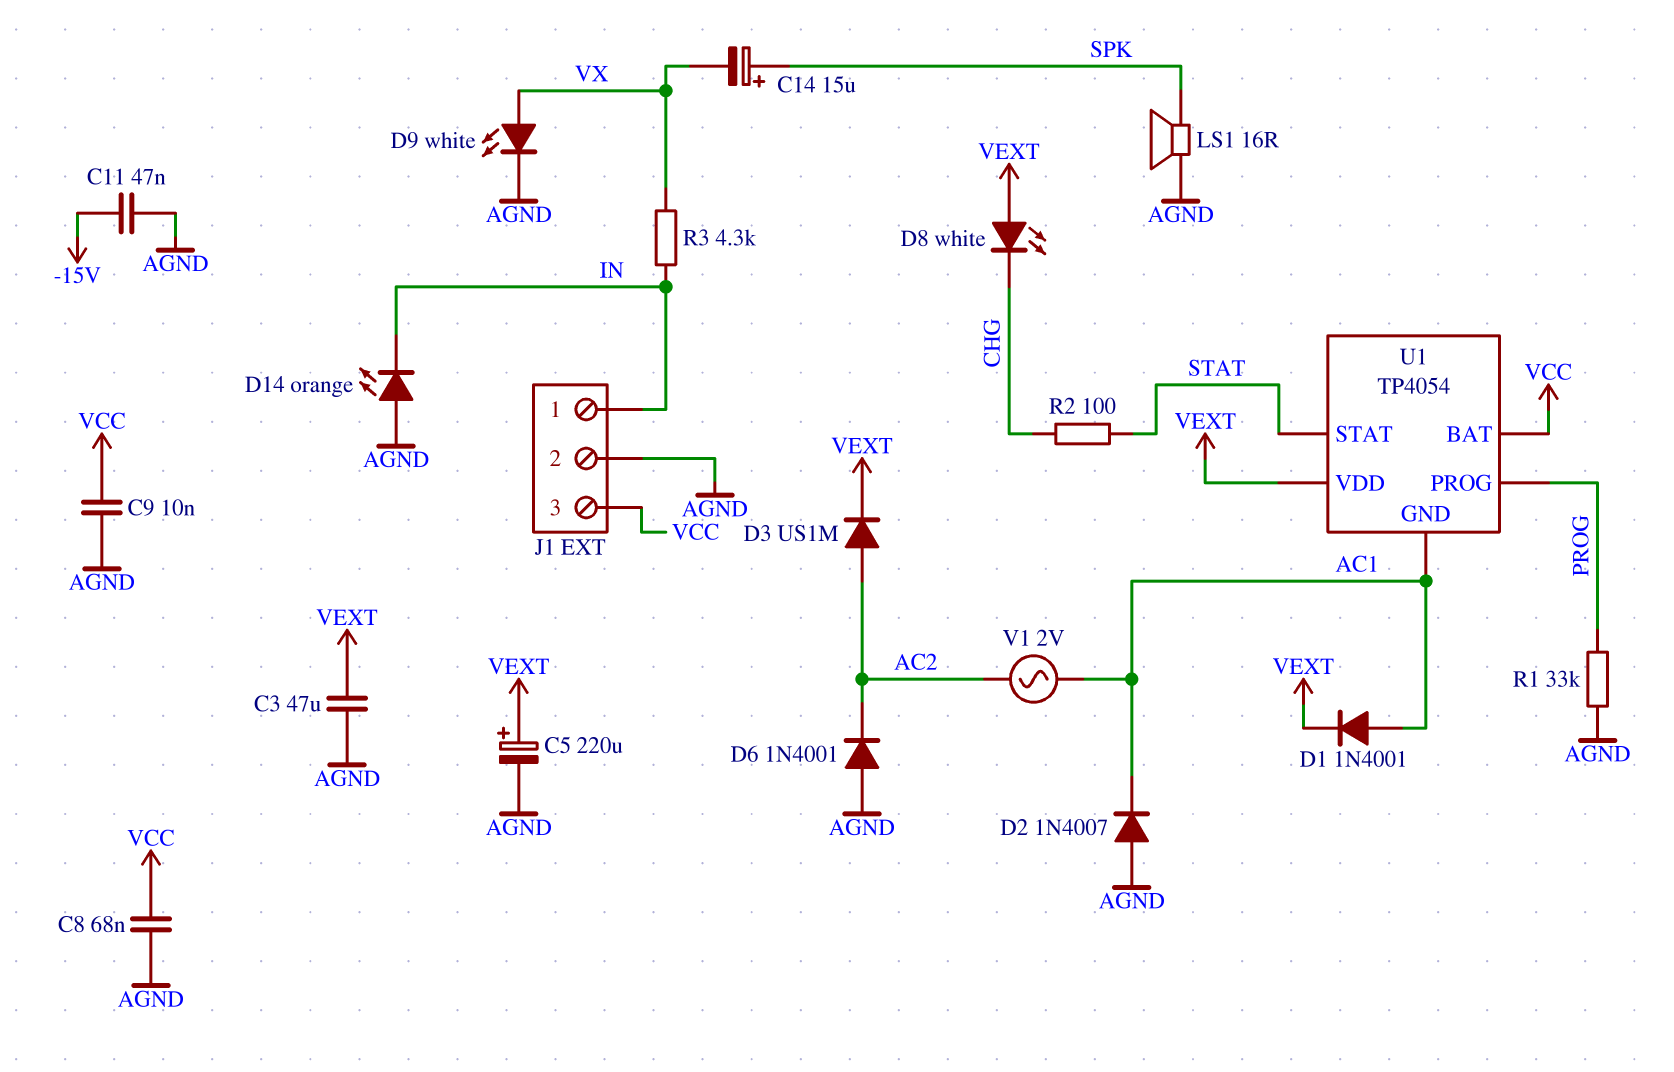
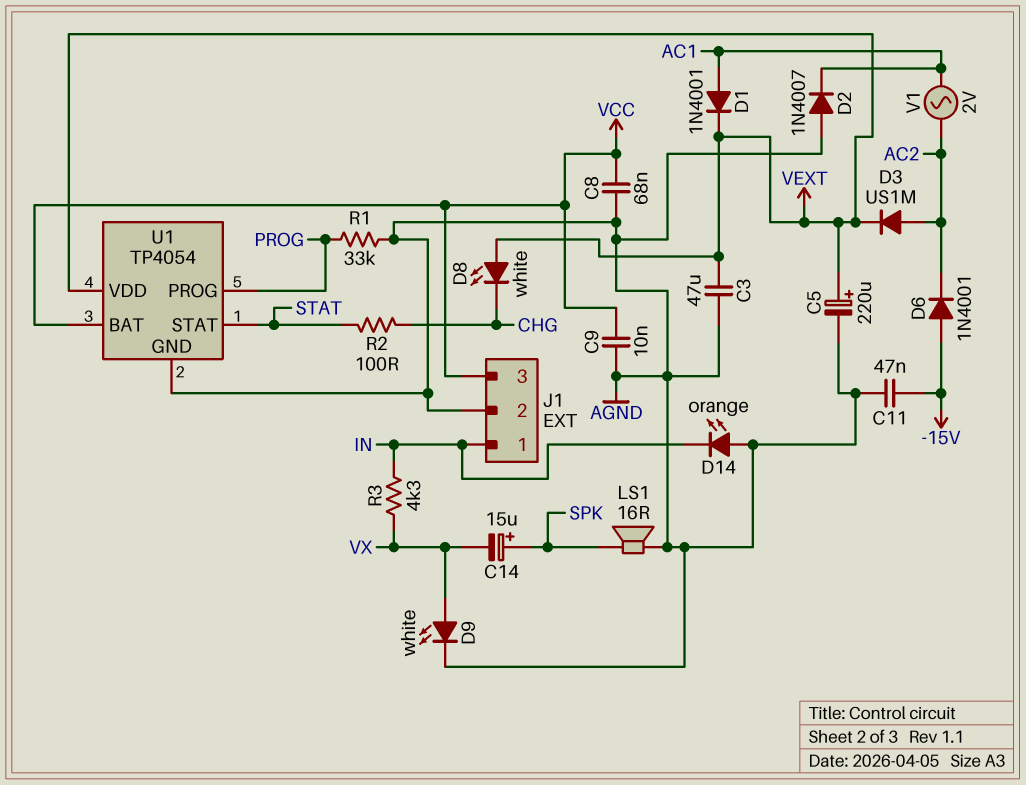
D6: diode 1N4001 (A AGND, K AC2) -> diode 1N4001 (A -15V, K AC2)
U1 pin GND: AC1 -> AGND

